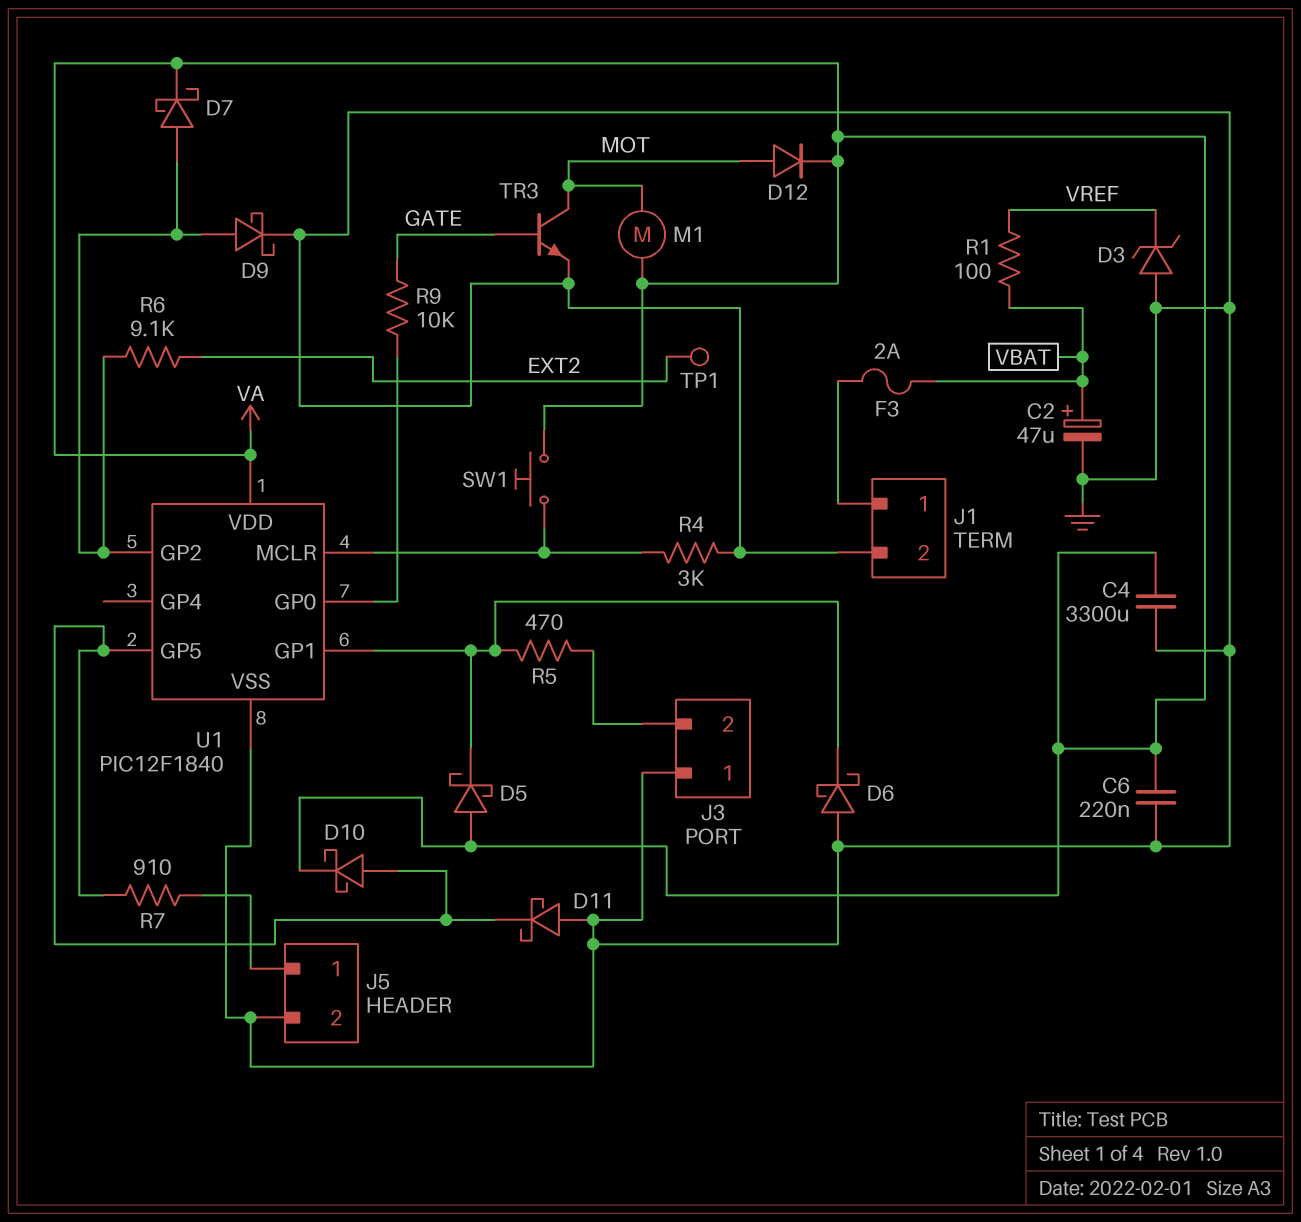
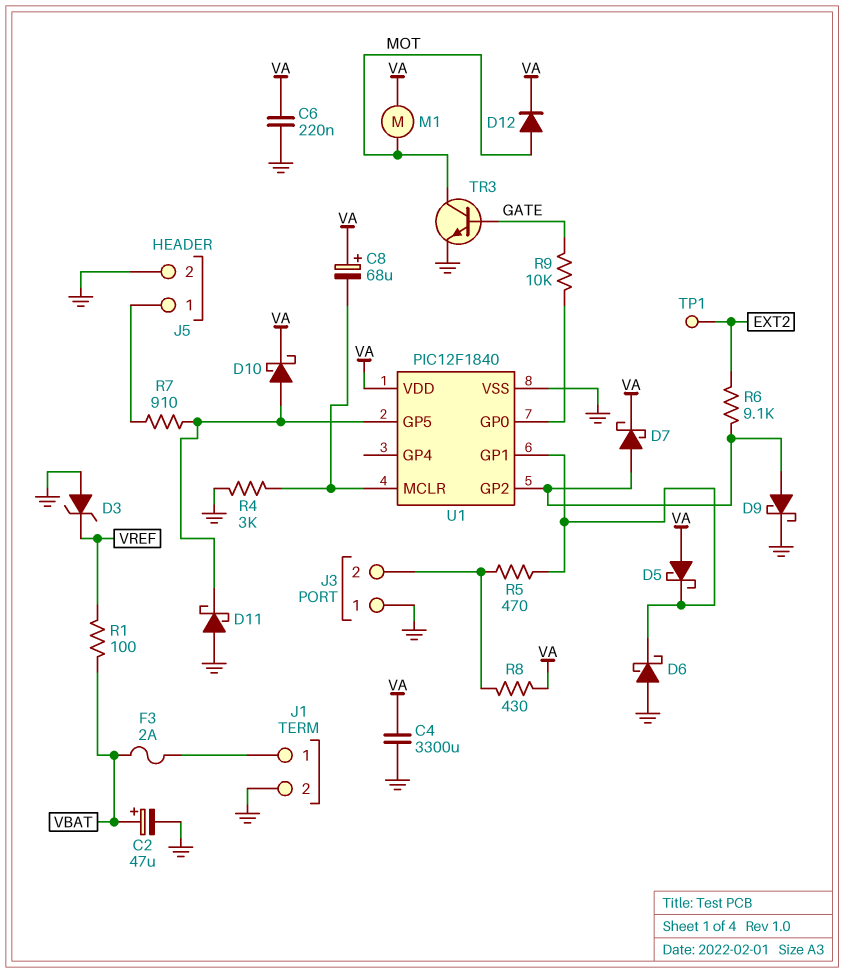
C8: none -> 68uF (plus VA, minus U1/MCLR)
R8: none -> 430 (J3/2, VA)
SW1: button (U1/MCLR, VA) -> none

